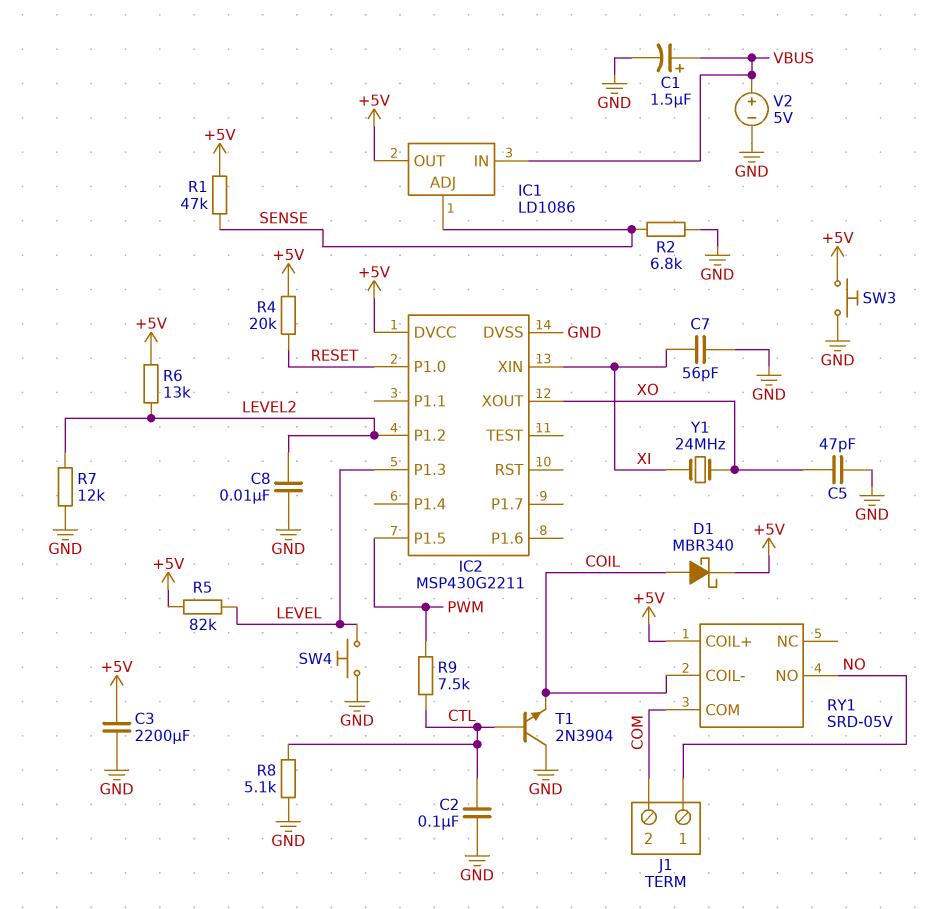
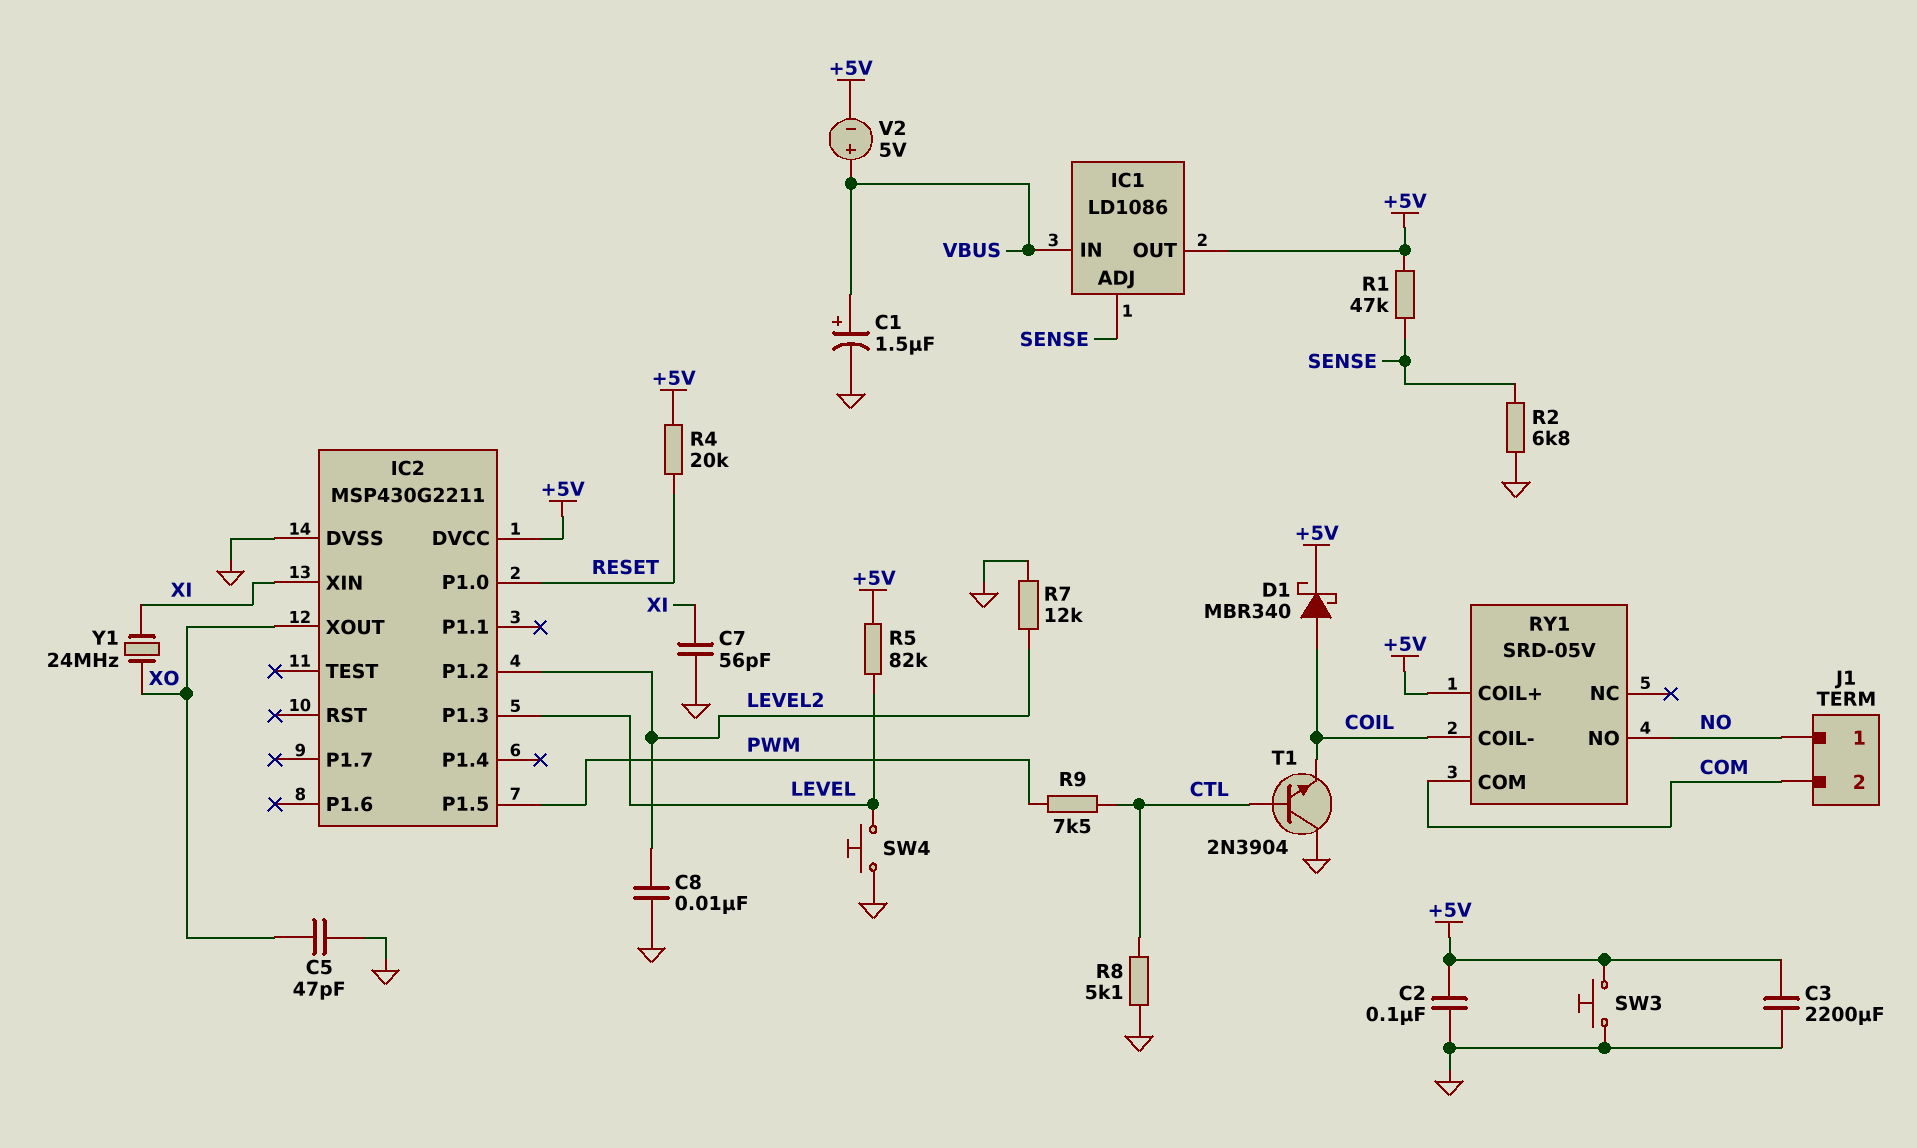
C2: 100nF (CTL, GND) -> 100nF (+5V, GND)
R6: 13k (+5V, LEVEL2) -> none
V2: 5V (plus VBUS, minus GND) -> 5V (plus VBUS, minus +5V)

